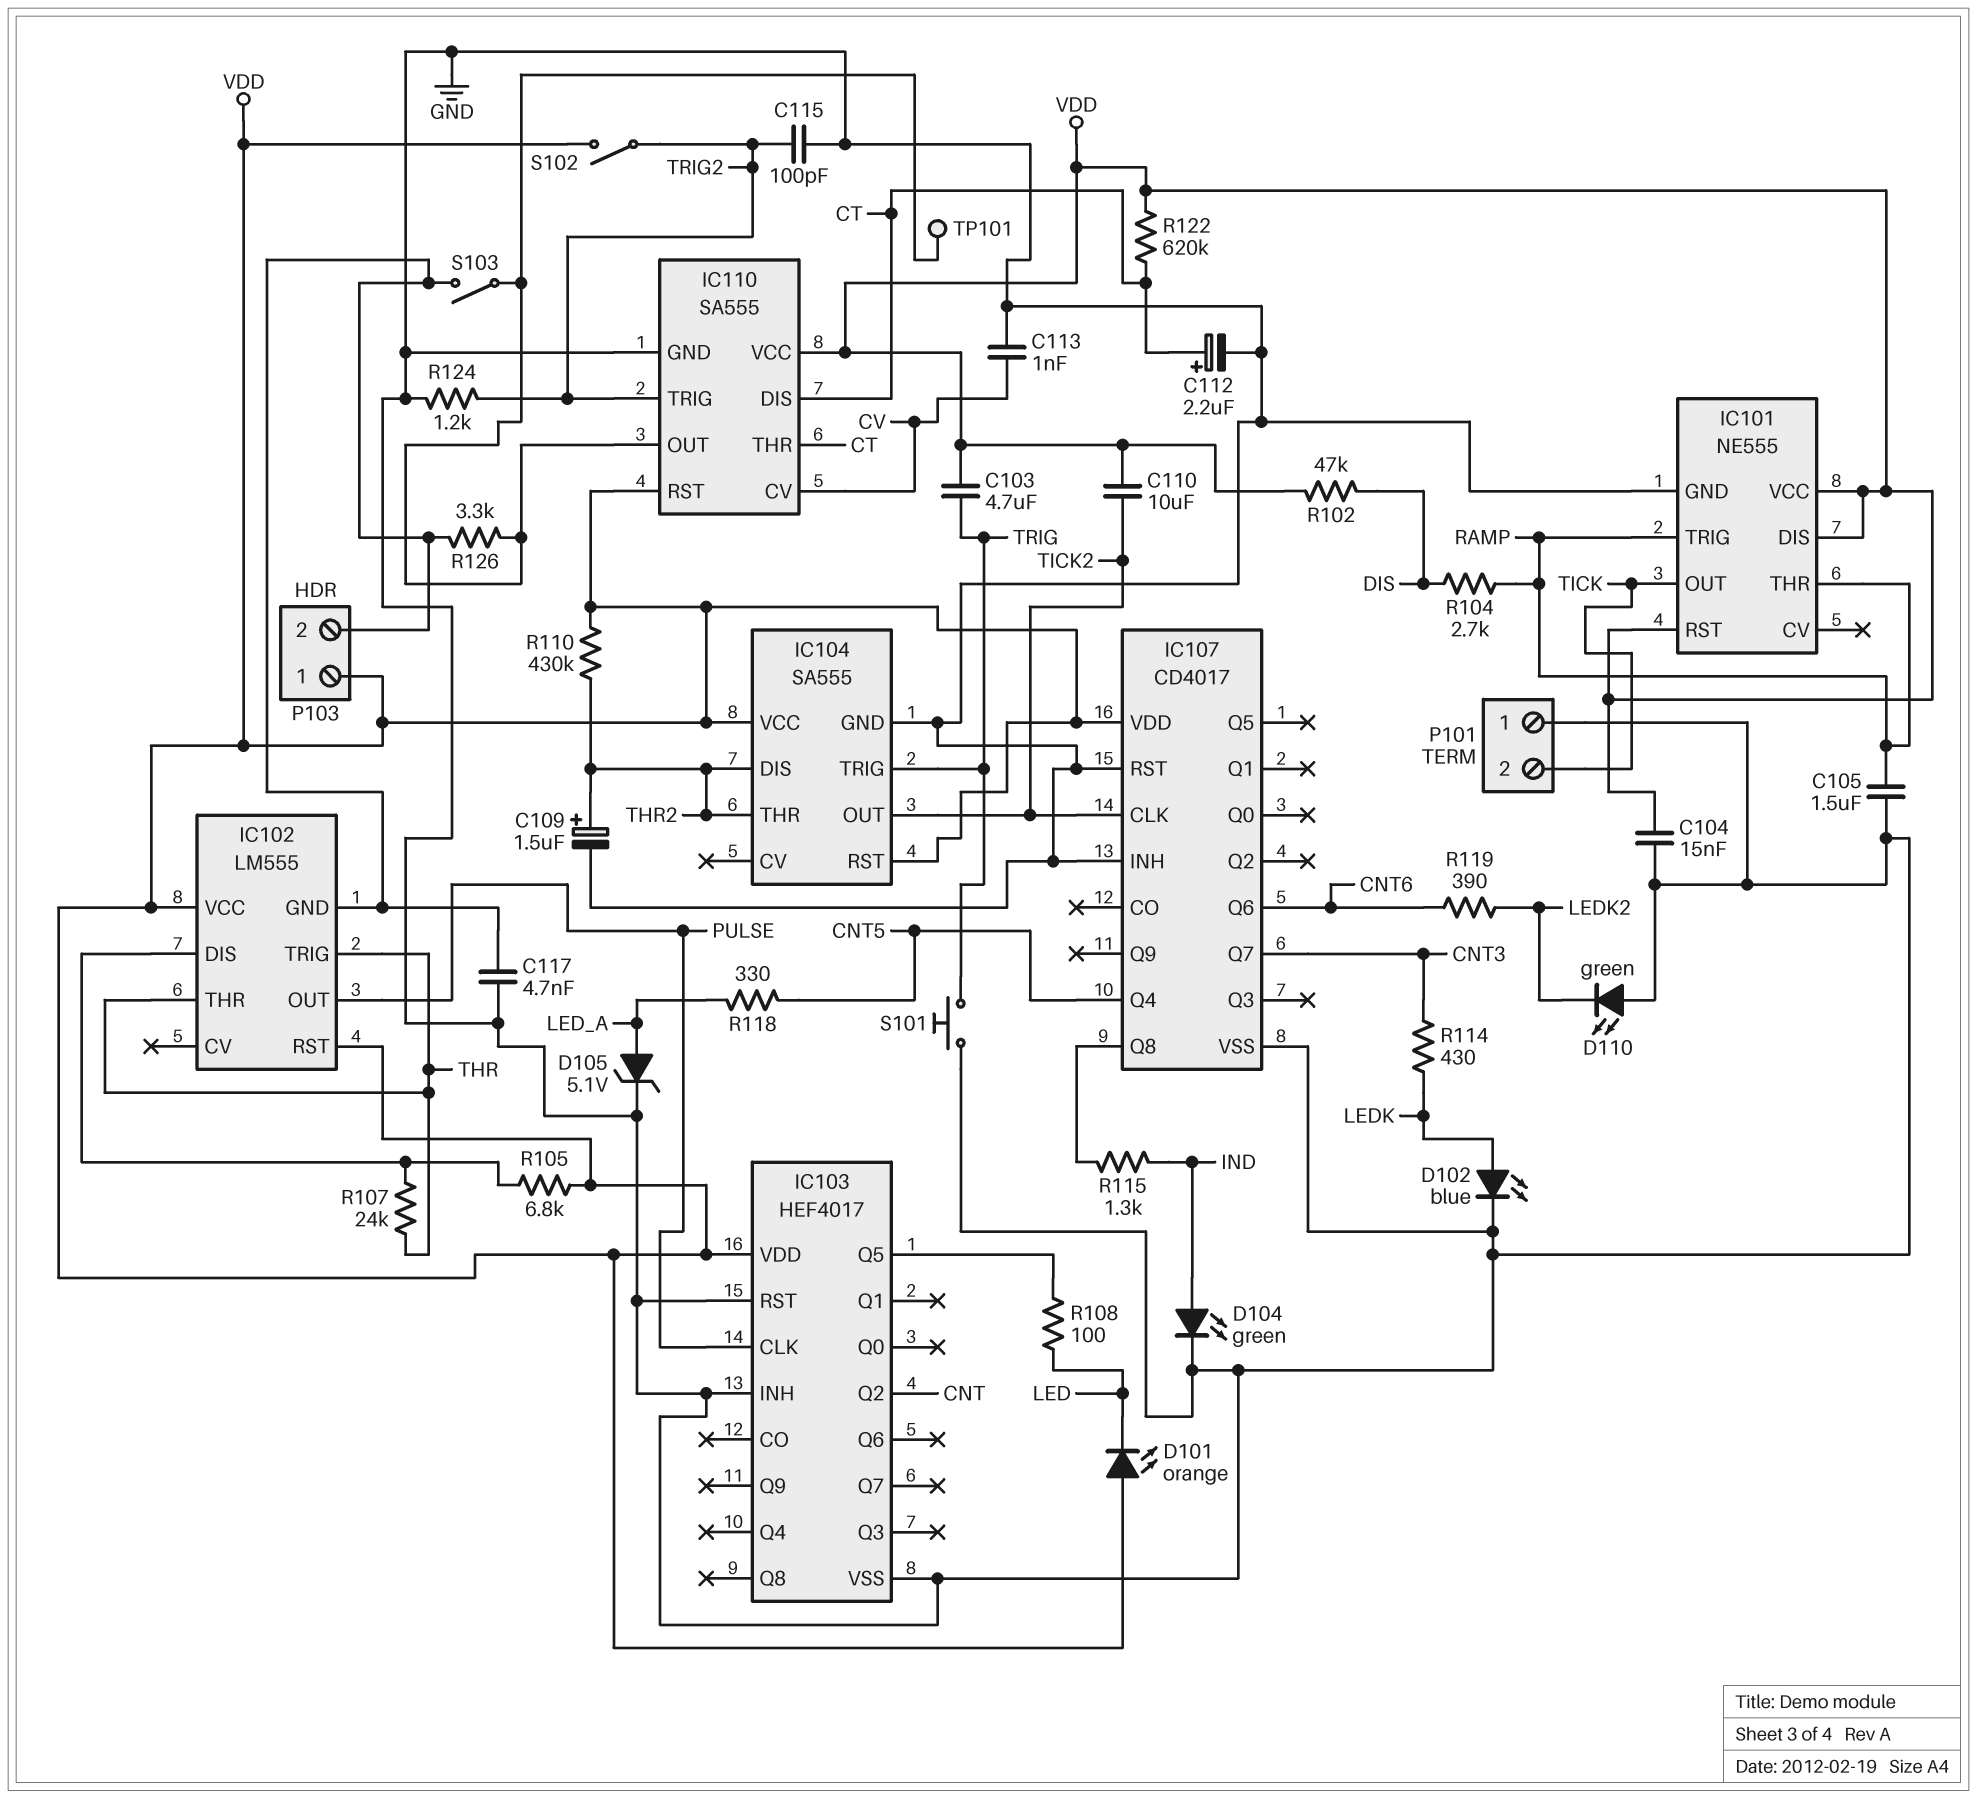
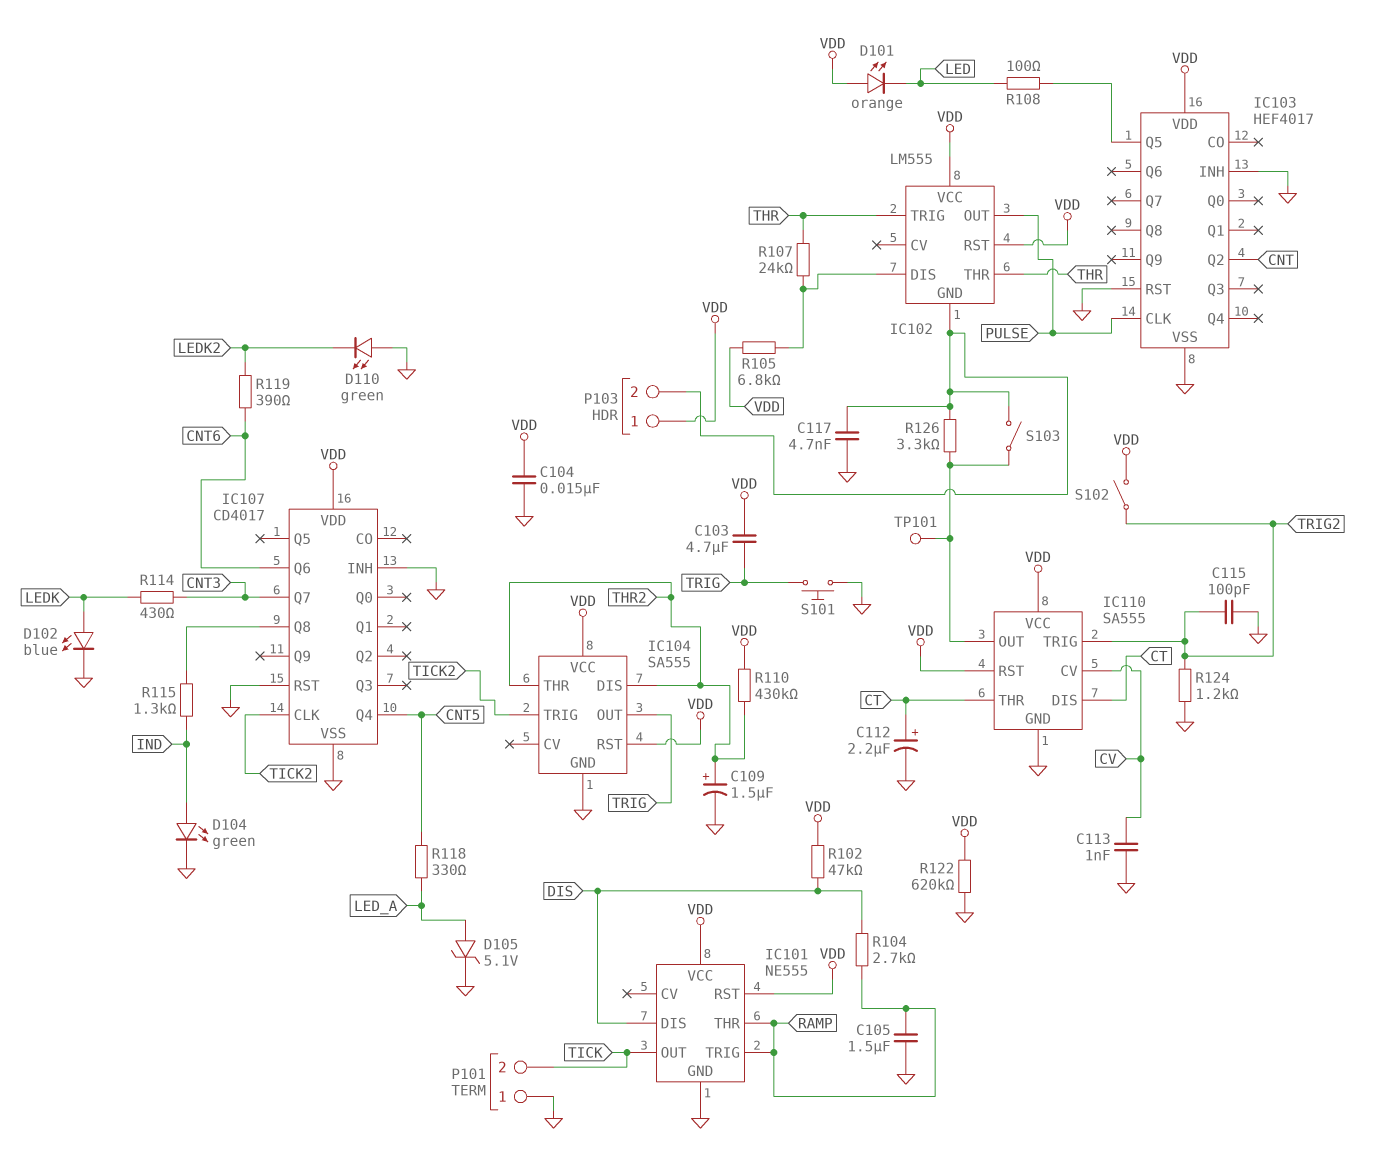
C110: 10uF (TICK2, VDD) -> none
IC101 pin DIS: VDD -> DIS
IC104 pin OUT: TICK2 -> TRIG
IC104 pin TRIG: TRIG -> TICK2
R122: 620k (CT, VDD) -> 620k (GND, VDD)

